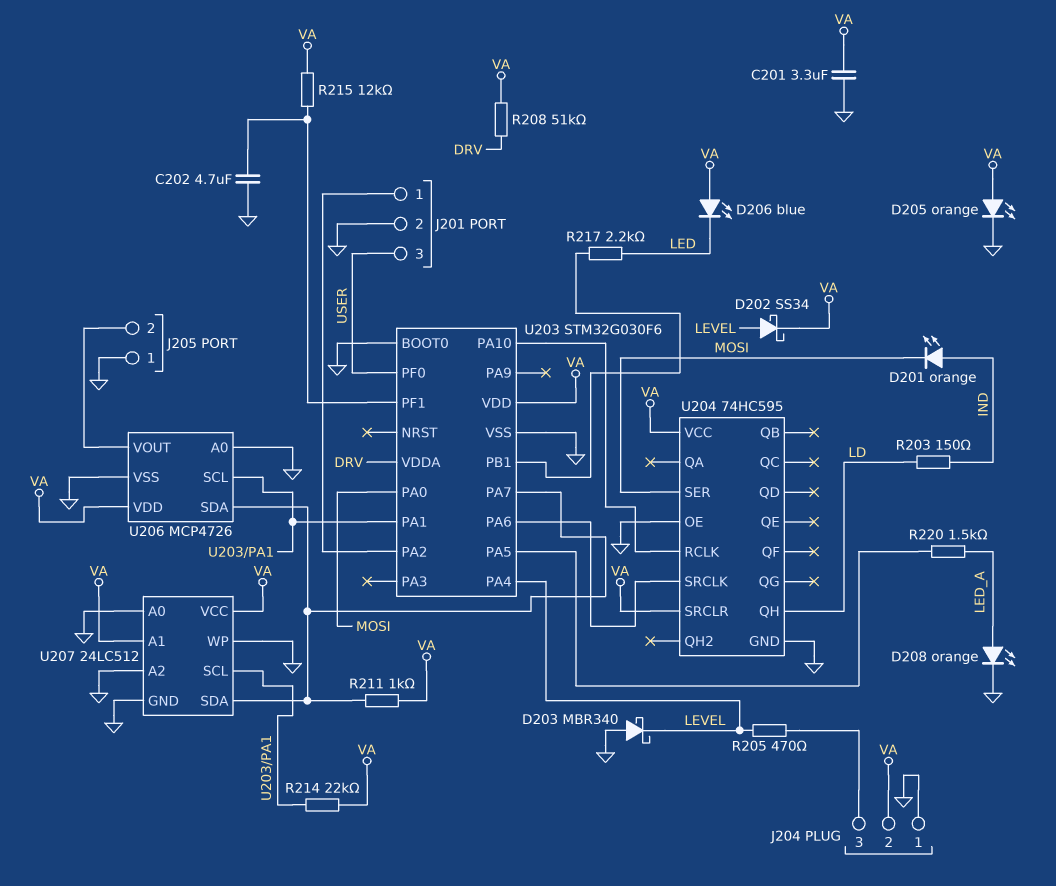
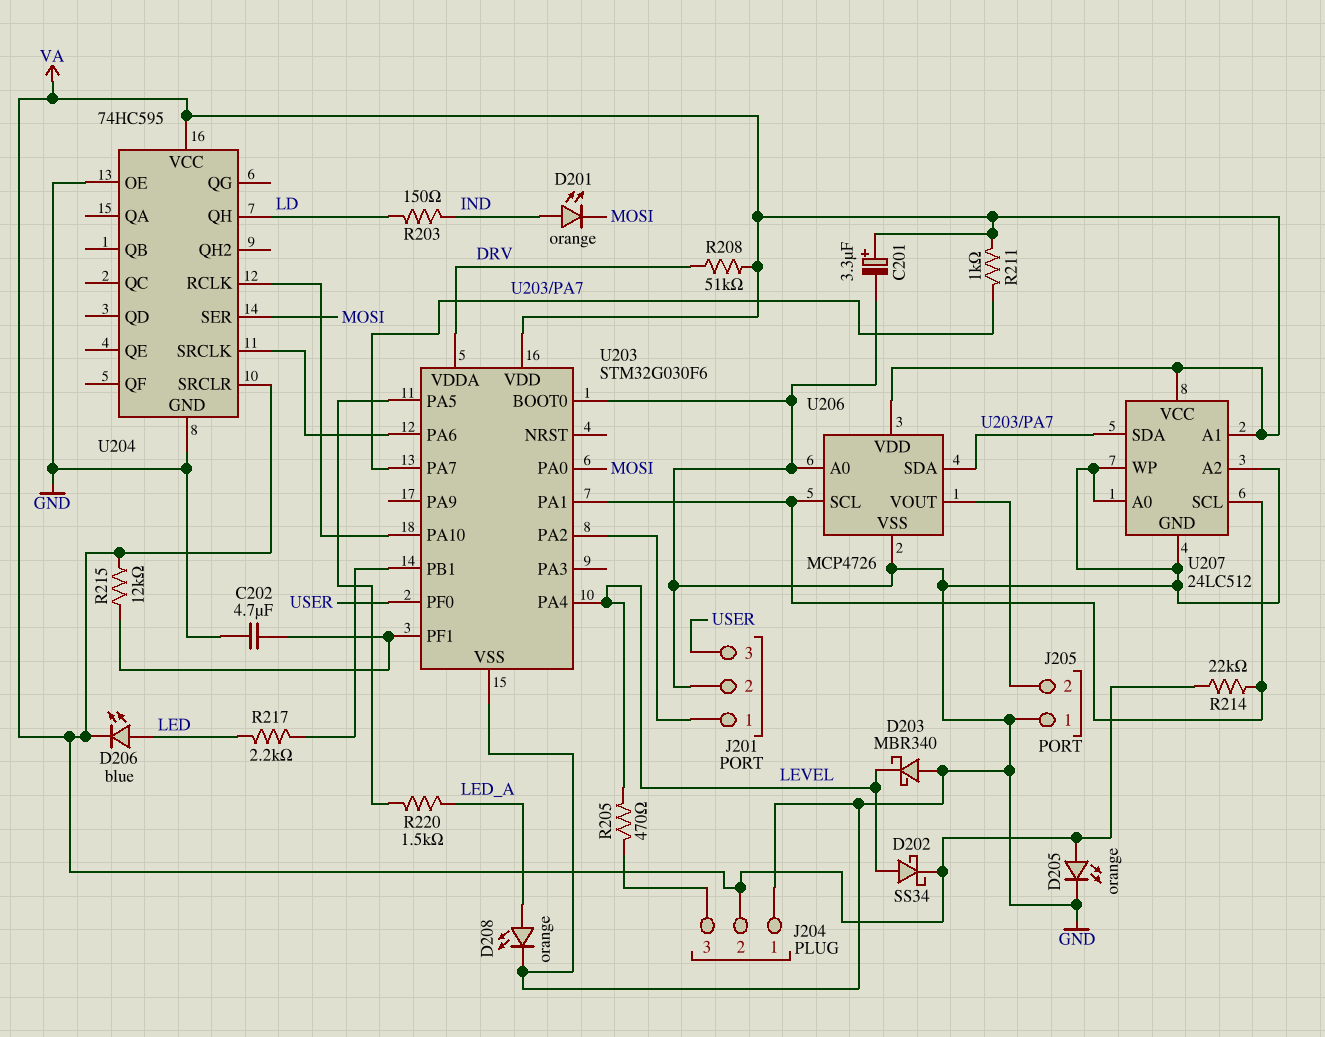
C201: 3.3uF (GND, VA) -> 3.3uF (plus VA, minus GND)
D206: LED blue (A VA, K LED) -> LED blue (A LED, K VA)

